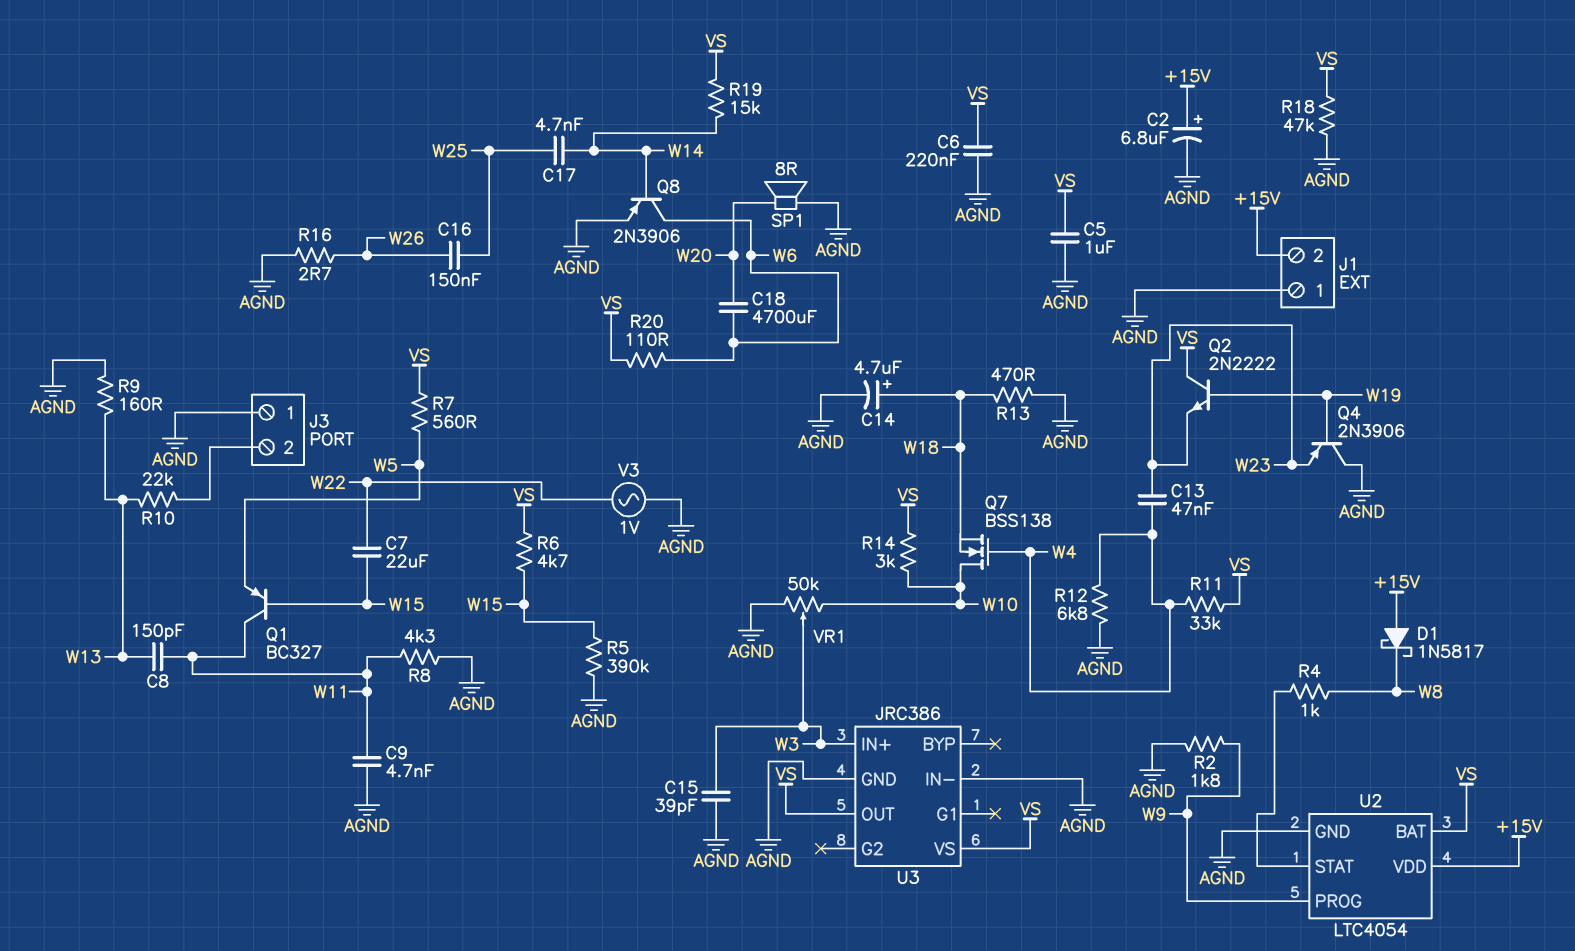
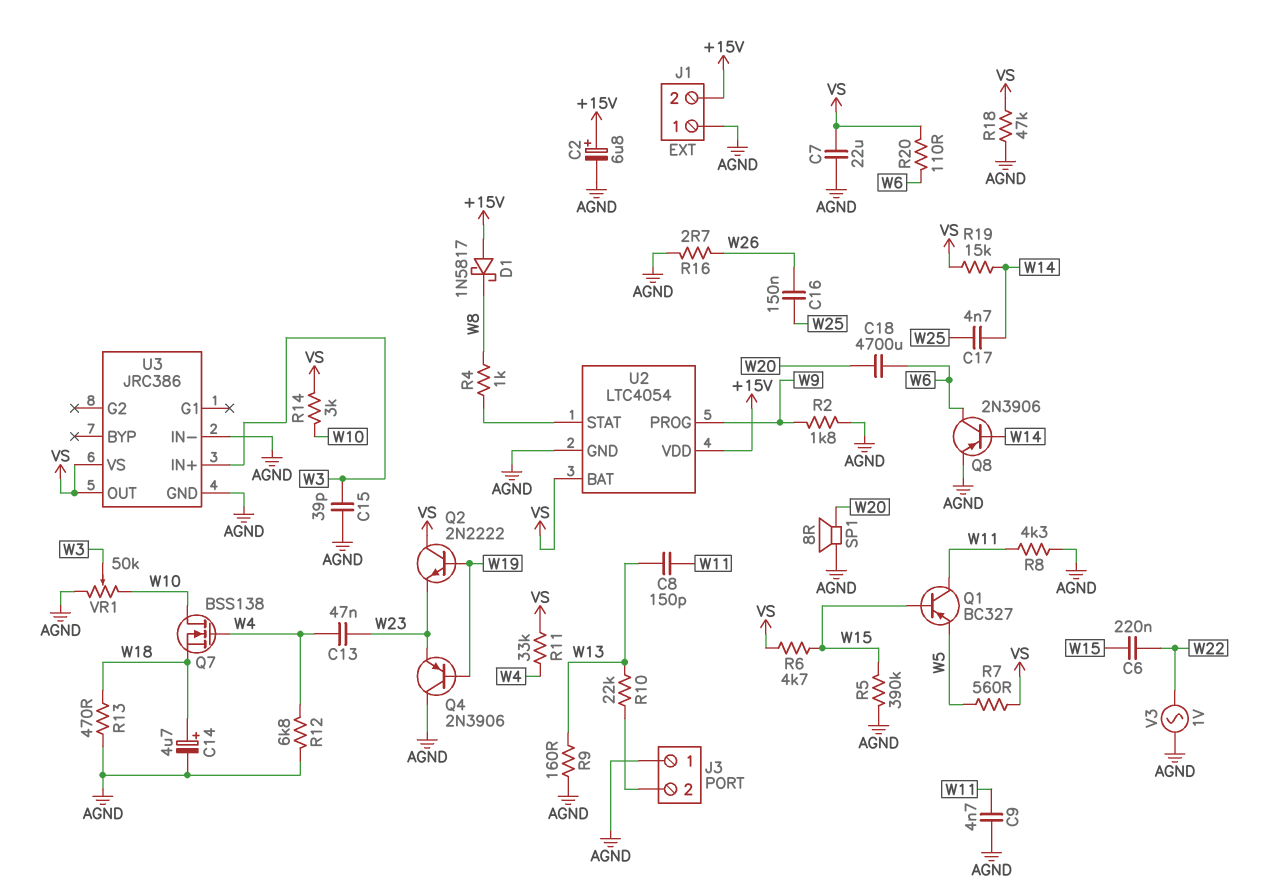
C5: 1uF (AGND, VS) -> none
C6: 220nF (AGND, VS) -> 220nF (W15, W22)
C7: 22uF (W15, W22) -> 22uF (AGND, VS)

